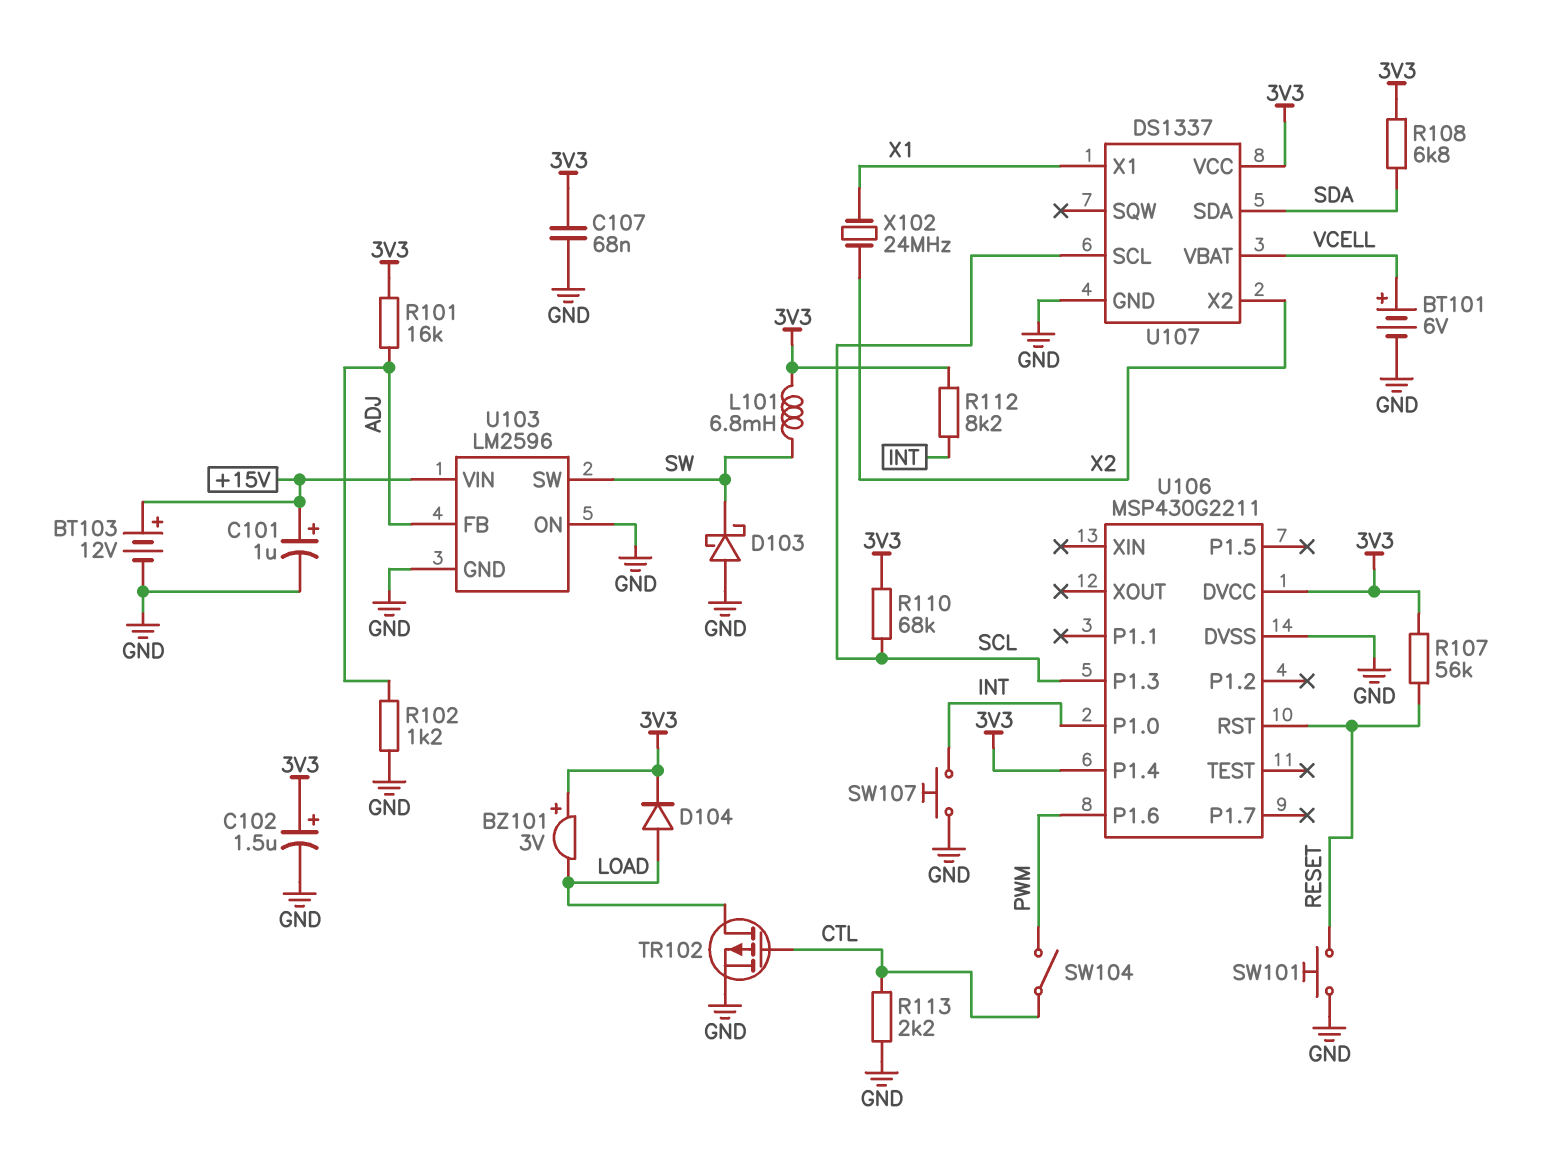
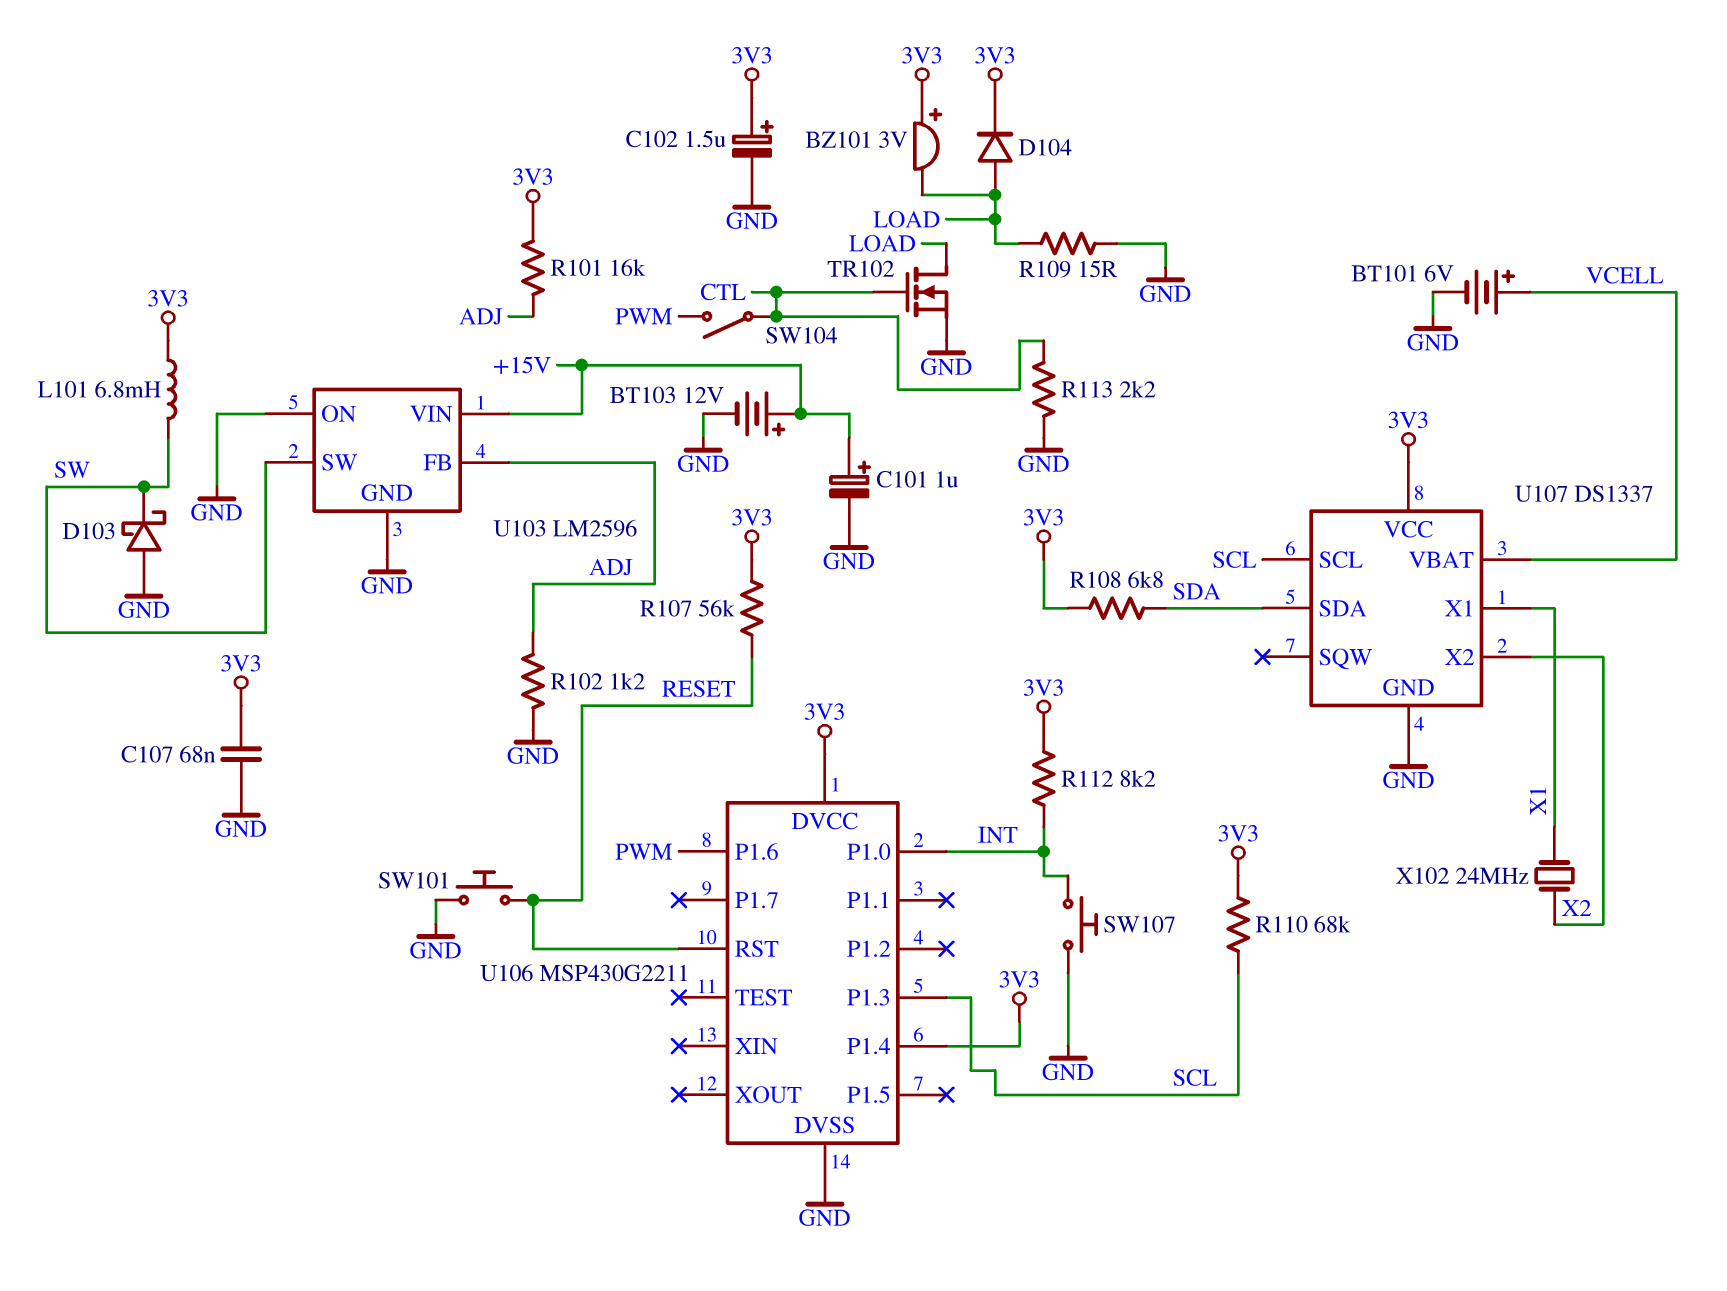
R109: none -> 15 (GND, LOAD)
TR102: PMOS (G CTL, D LOAD, S GND) -> NMOS (G CTL, D LOAD, S GND)

